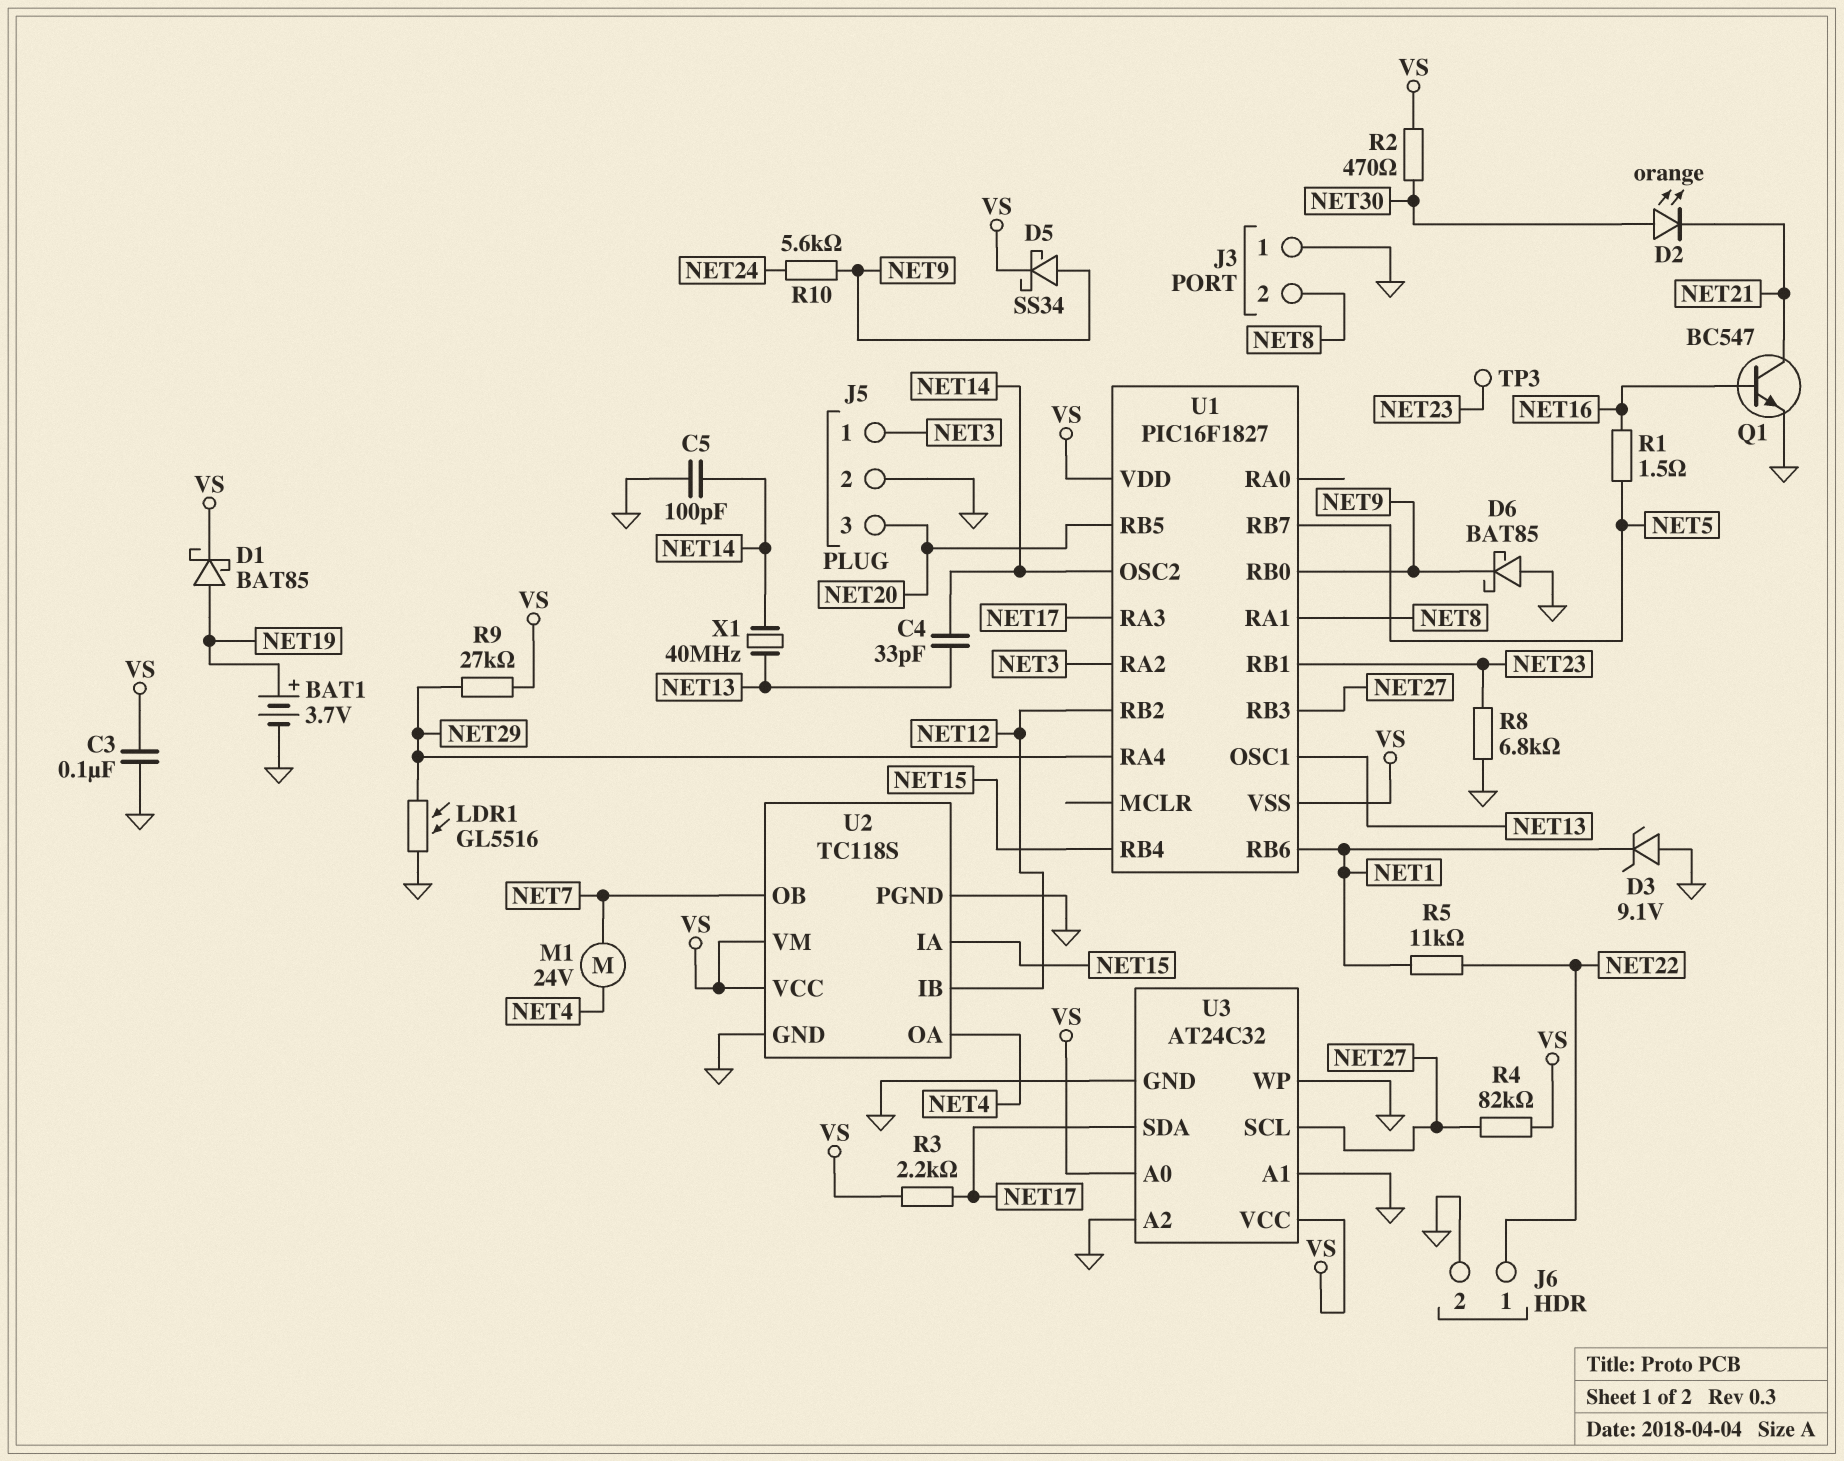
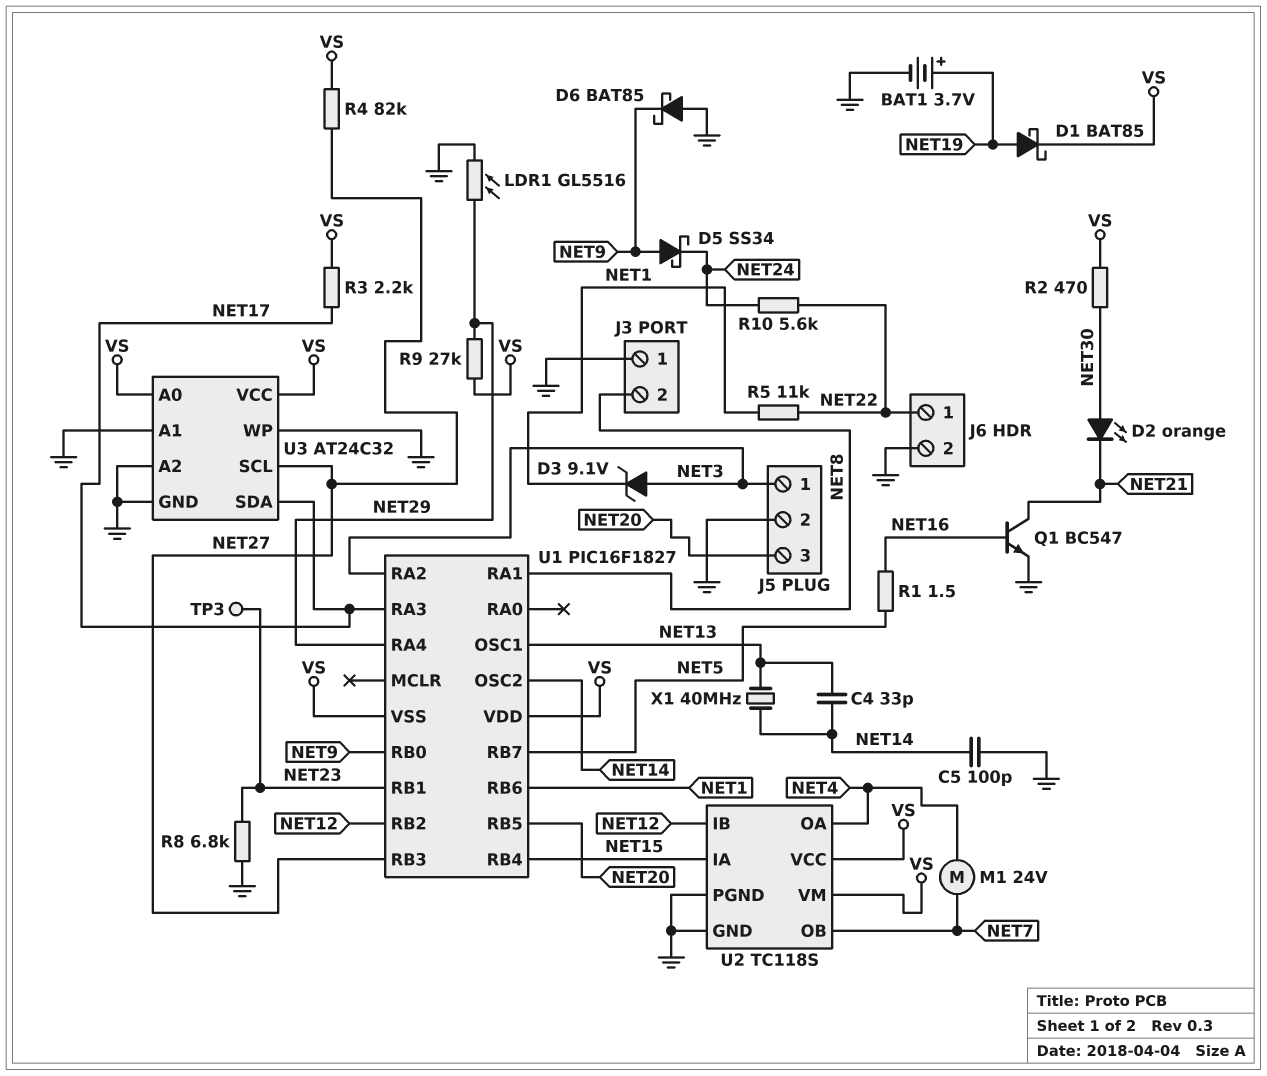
C3: 100nF (GND, VS) -> none
D3: zener 9.1V (A GND, K NET1) -> zener 9.1V (A NET3, K NET1)
D5: schottky SS34 (A NET9, K VS) -> schottky SS34 (A NET9, K NET24)
R10: 5.6k (NET9, NET24) -> 5.6k (NET22, NET24)

